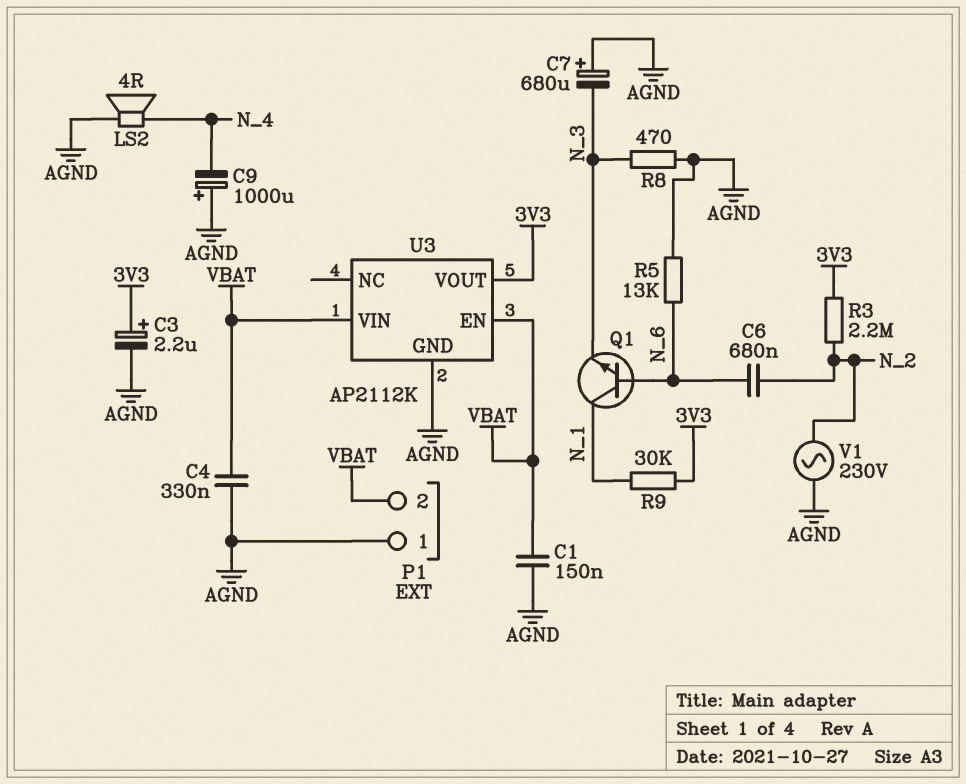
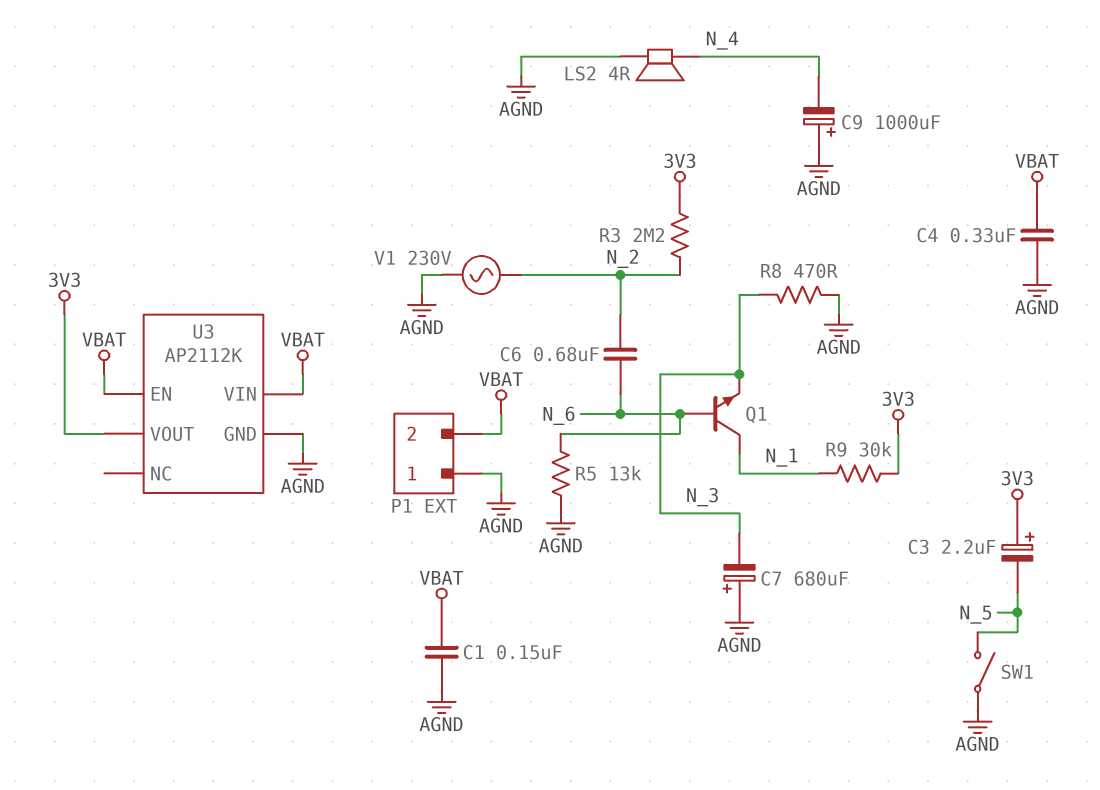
C3: 2.2uF (plus 3V3, minus AGND) -> 2.2uF (plus 3V3, minus N_5)
SW1: none -> switch (AGND, N_5)

